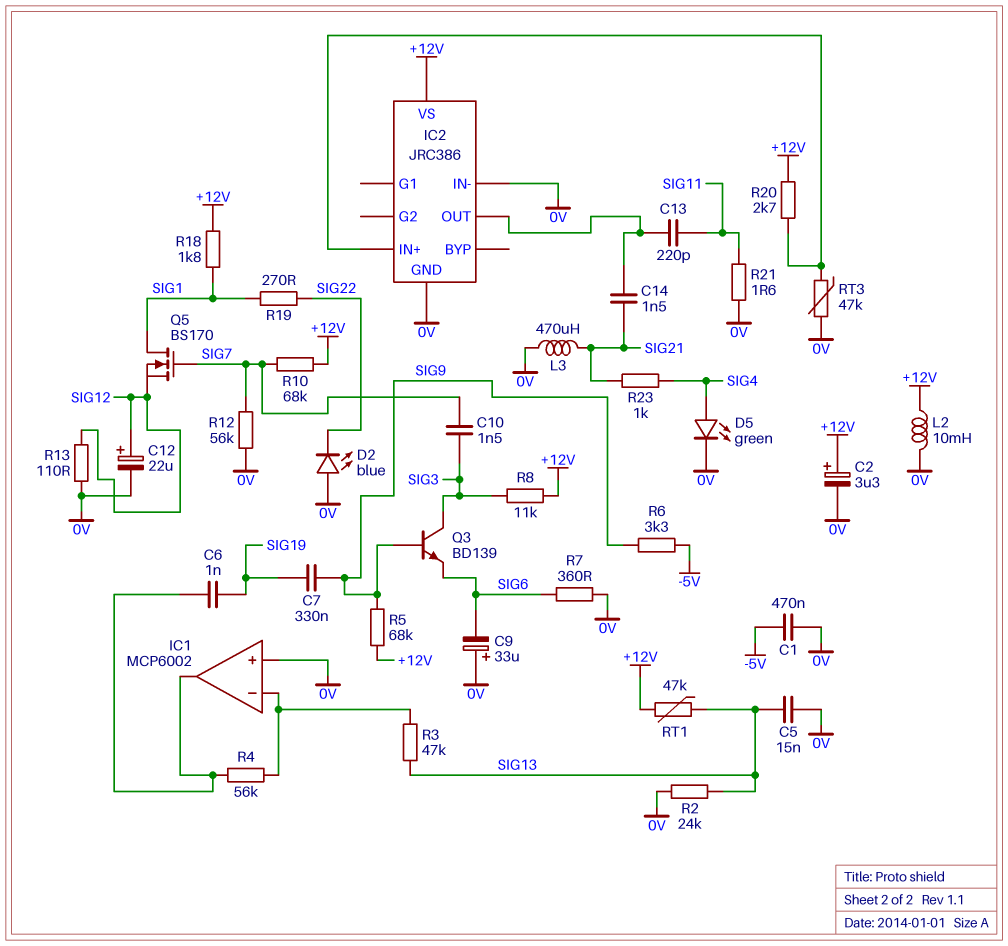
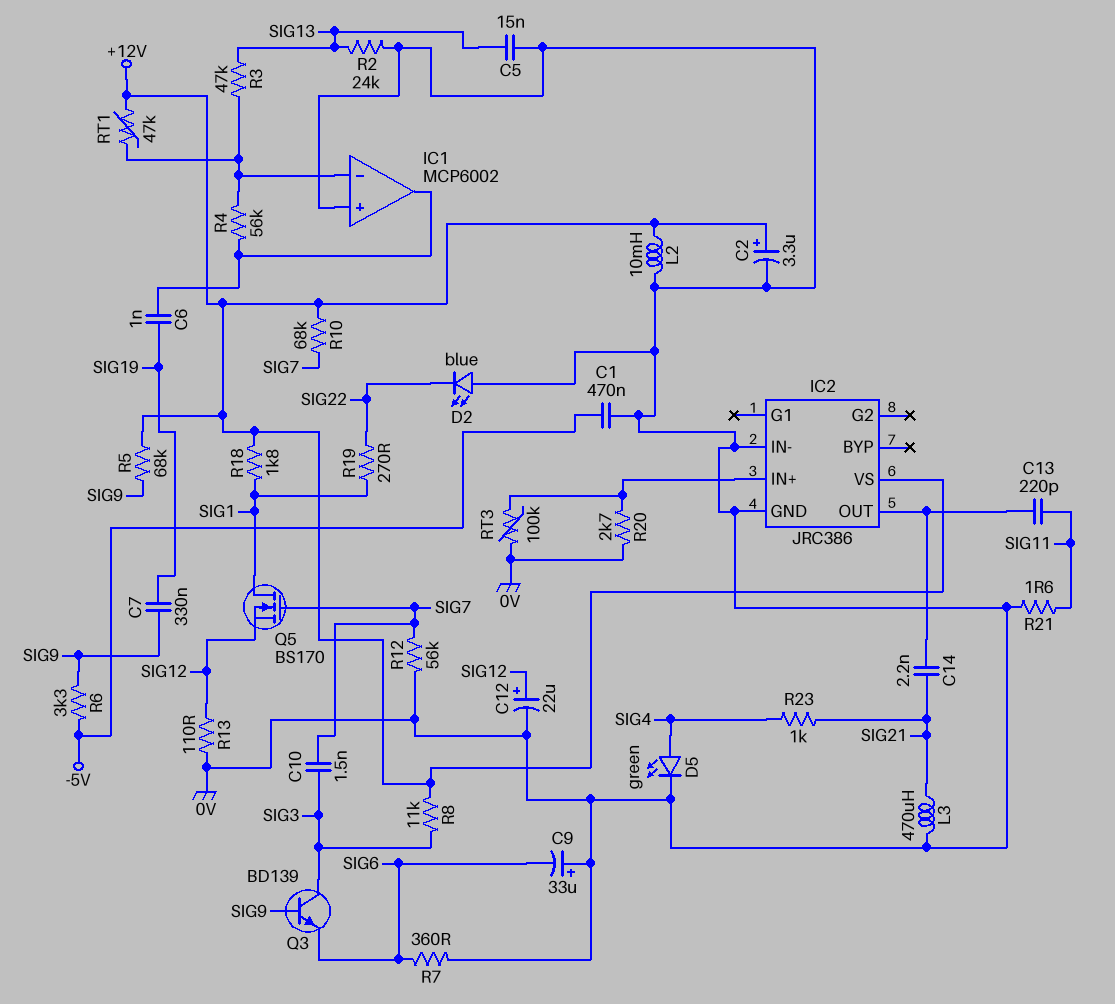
C14: 1.5nF (IC2/OUT, SIG21) -> 2.2nF (IC2/OUT, SIG21)
R20: 2.7k (+12V, IC2/IN+) -> 2.7k (0V, IC2/IN+)
RT1: 47k (+12V, SIG13) -> 47k (+12V, IC1/in-)
RT3: 47k (0V, IC2/IN+) -> 100k (0V, IC2/IN+)

